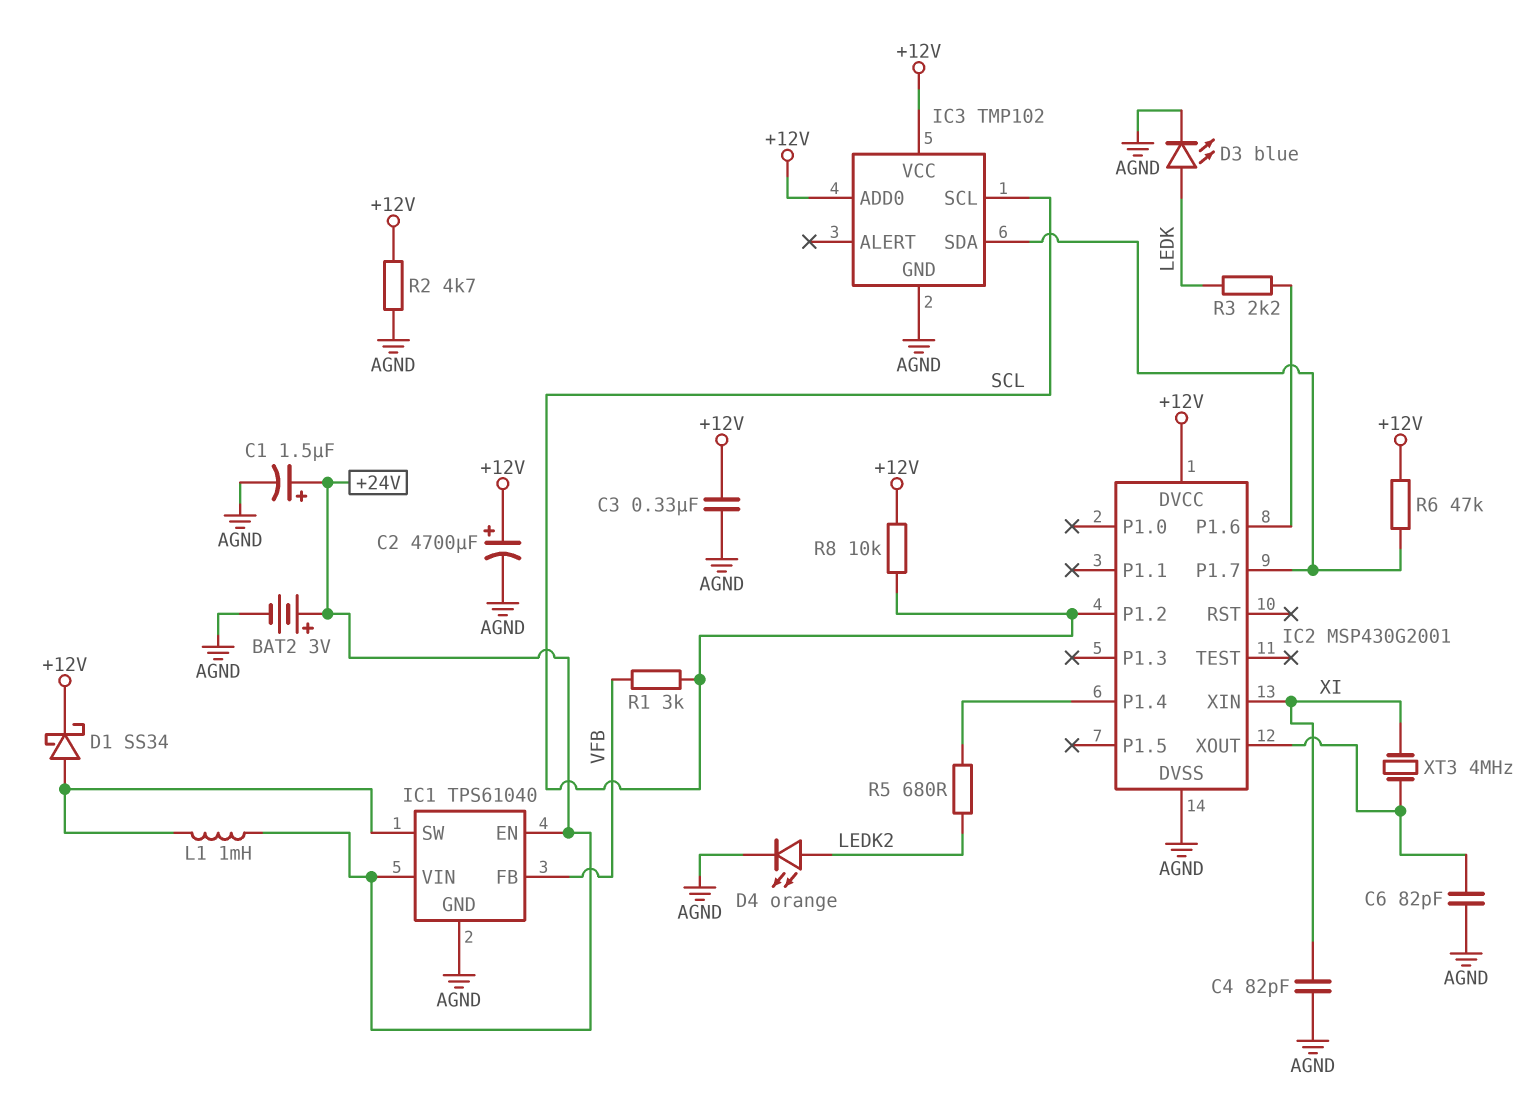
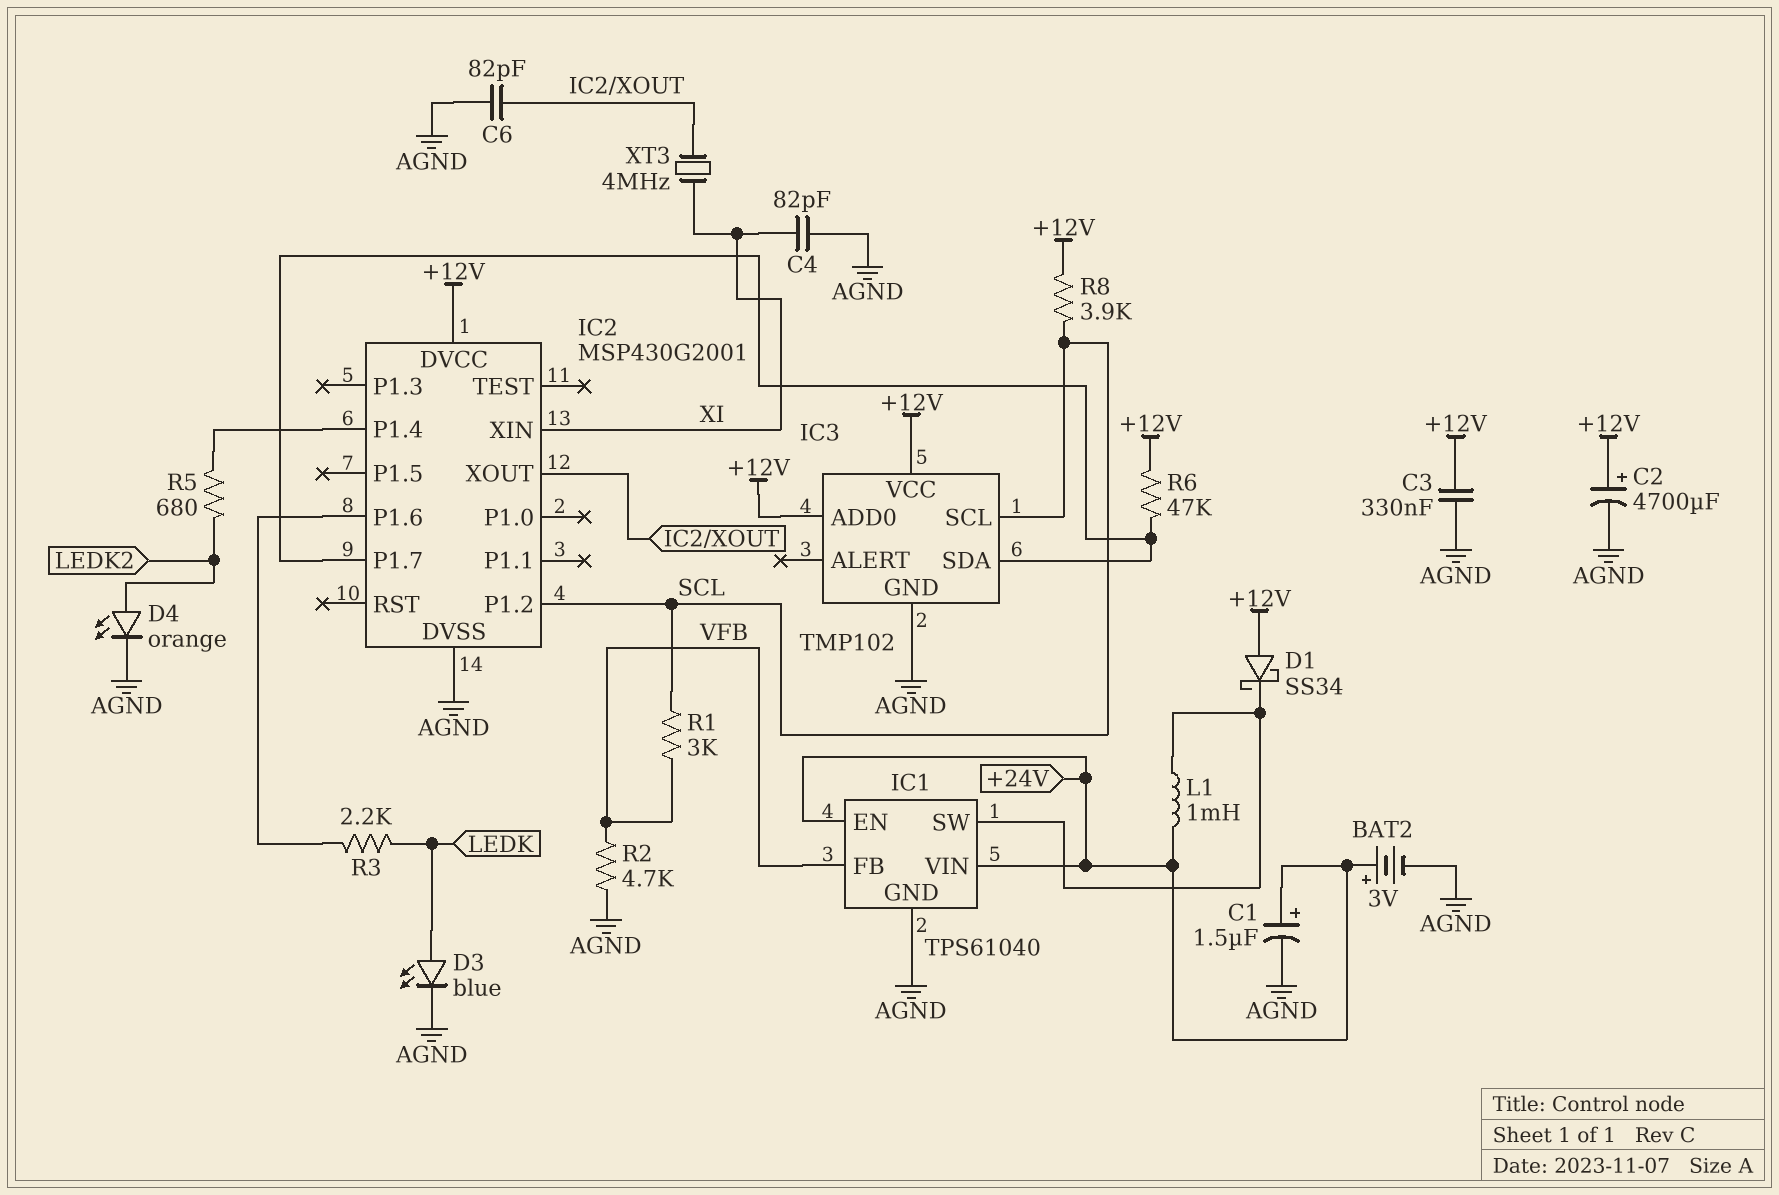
D1: schottky SS34 (A IC1/SW, K +12V) -> schottky SS34 (A +12V, K IC1/SW)
R2: 4.7k (+12V, AGND) -> 4.7k (AGND, VFB)
R8: 10k (+12V, SCL) -> 3.9k (+12V, SCL)

